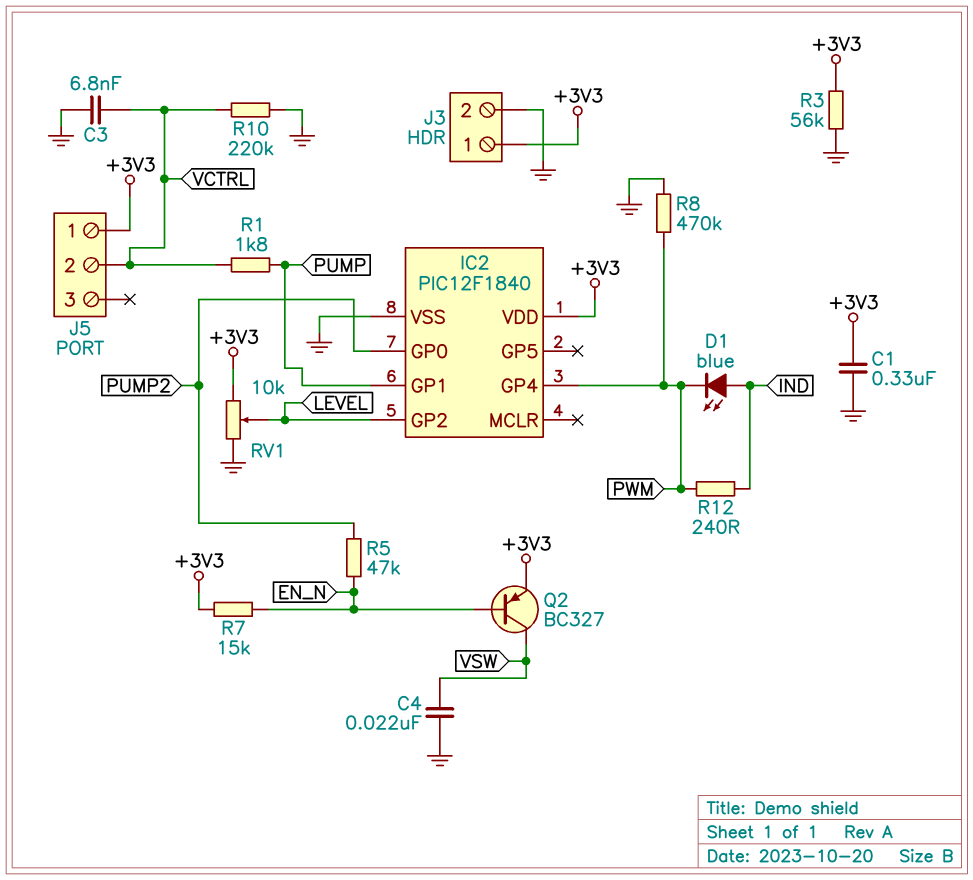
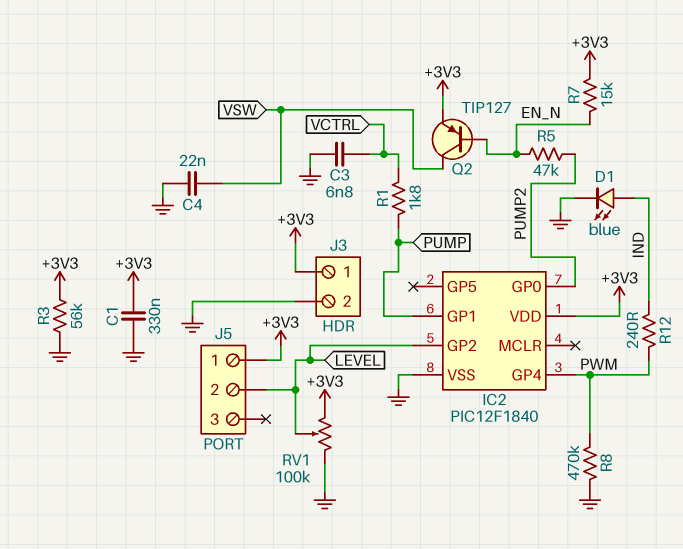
D1: LED blue (A IND, K PWM) -> LED blue (A IND, K GND)
J5 pin 2: VCTRL -> LEVEL
Q2: PNP BC327 (B EN_N, C VSW, E +3V3) -> PNP TIP127 (B EN_N, C VSW, E +3V3)
R10: 220k (GND, VCTRL) -> none
RV1: 10k (+3V3, GND, wiper LEVEL) -> 100k (+3V3, GND, wiper LEVEL)

